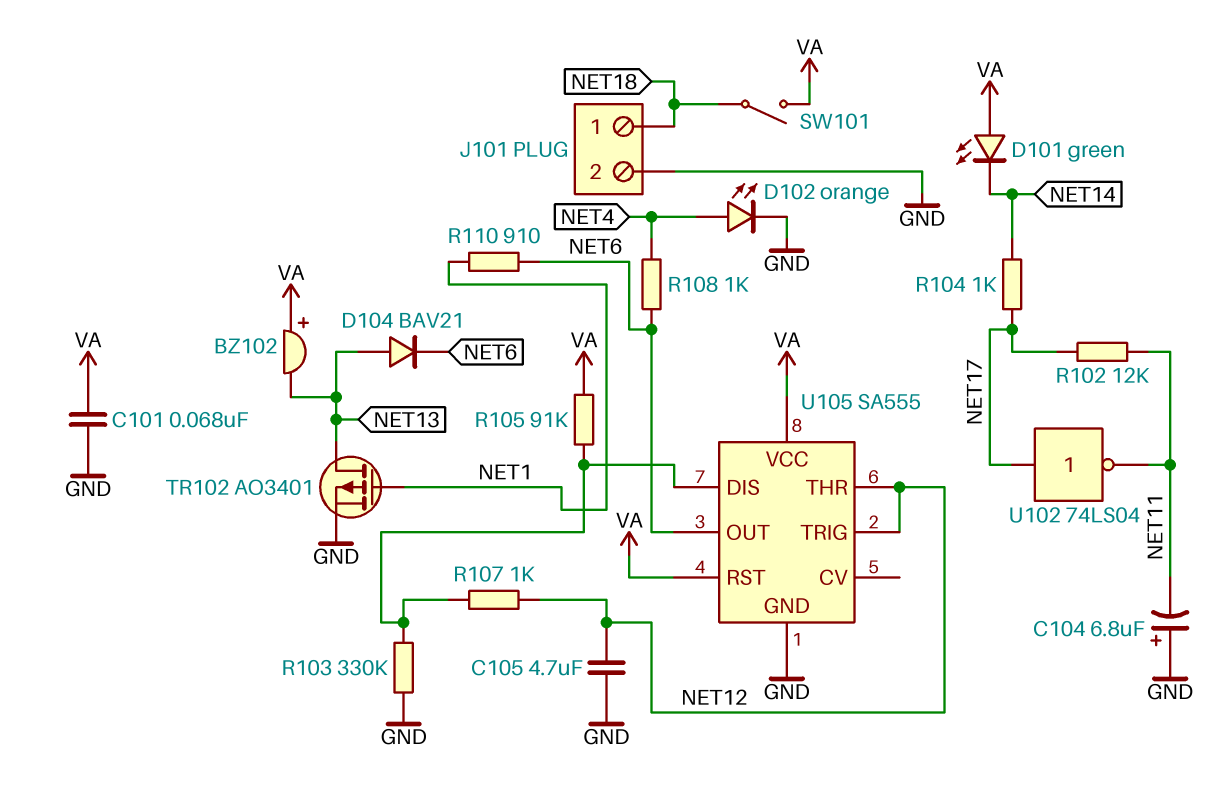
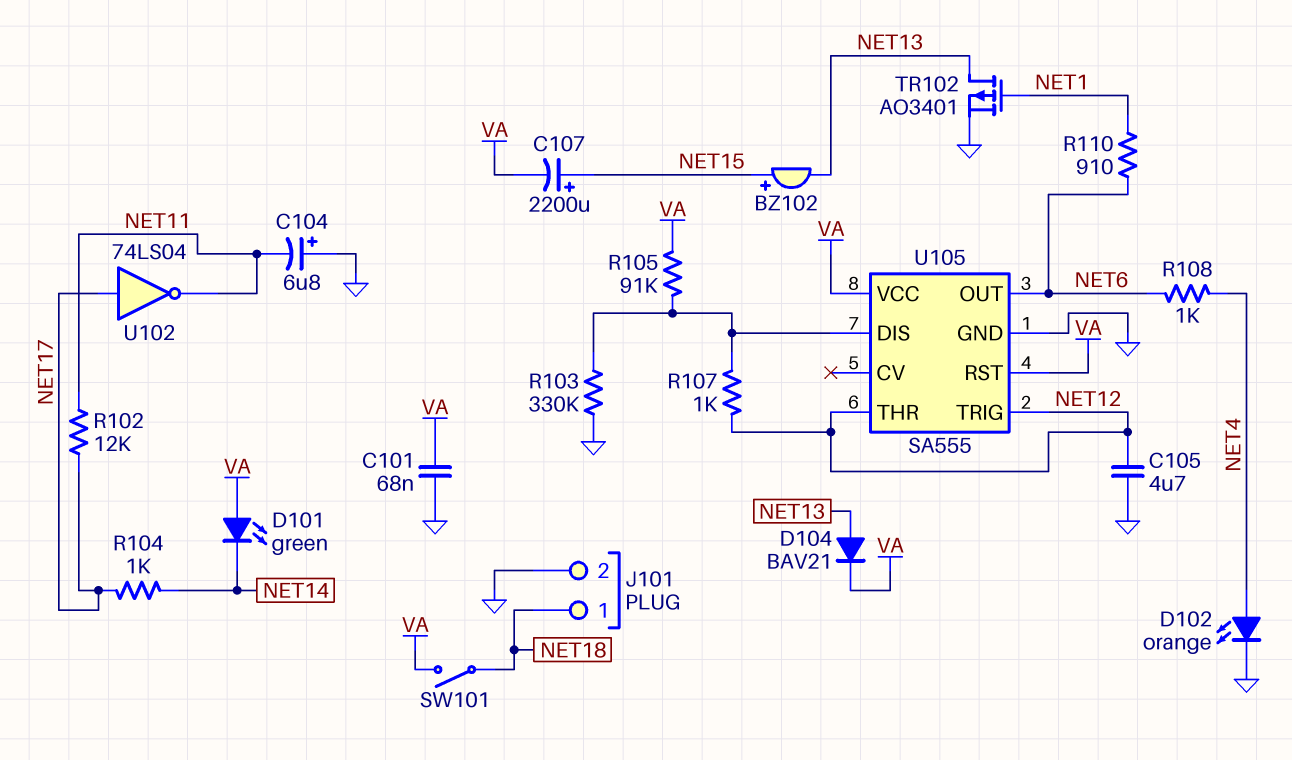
BZ102: buzzer (plus VA, minus NET13) -> buzzer (plus NET15, minus NET13)
C107: none -> 2200uF (plus NET15, minus VA)
D104: diode BAV21 (A NET13, K NET6) -> diode BAV21 (A NET13, K VA)

